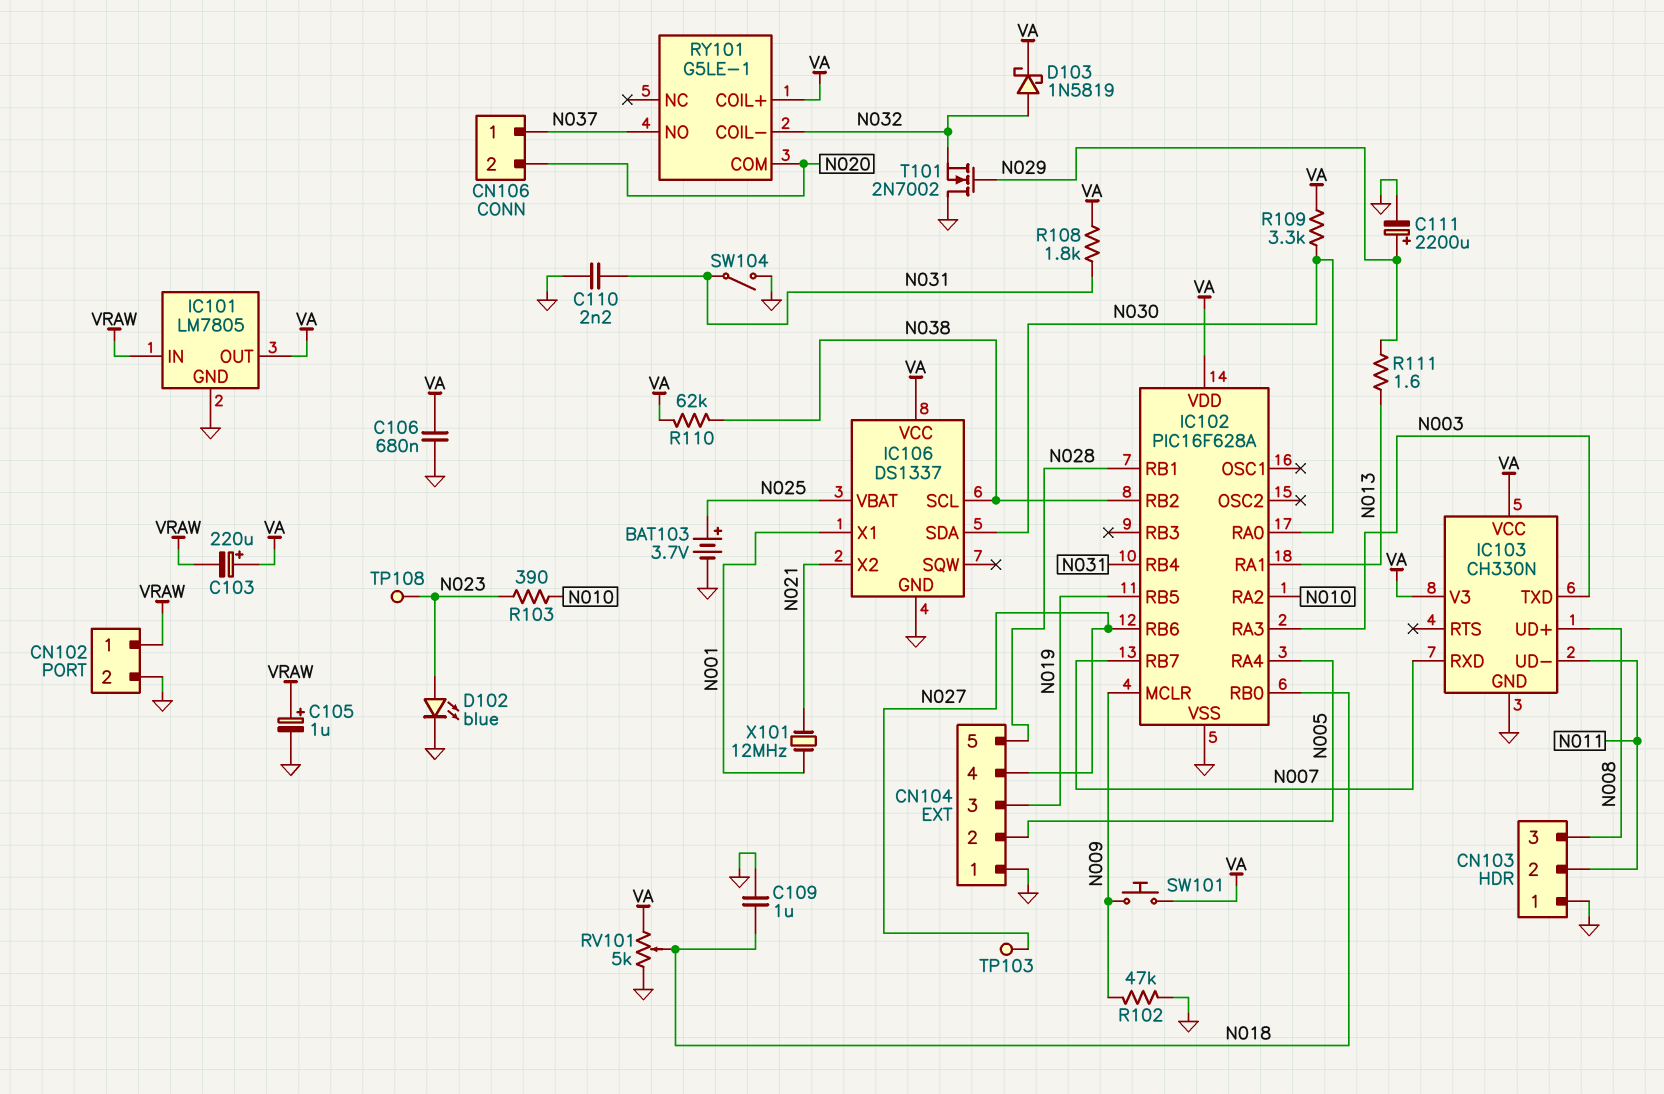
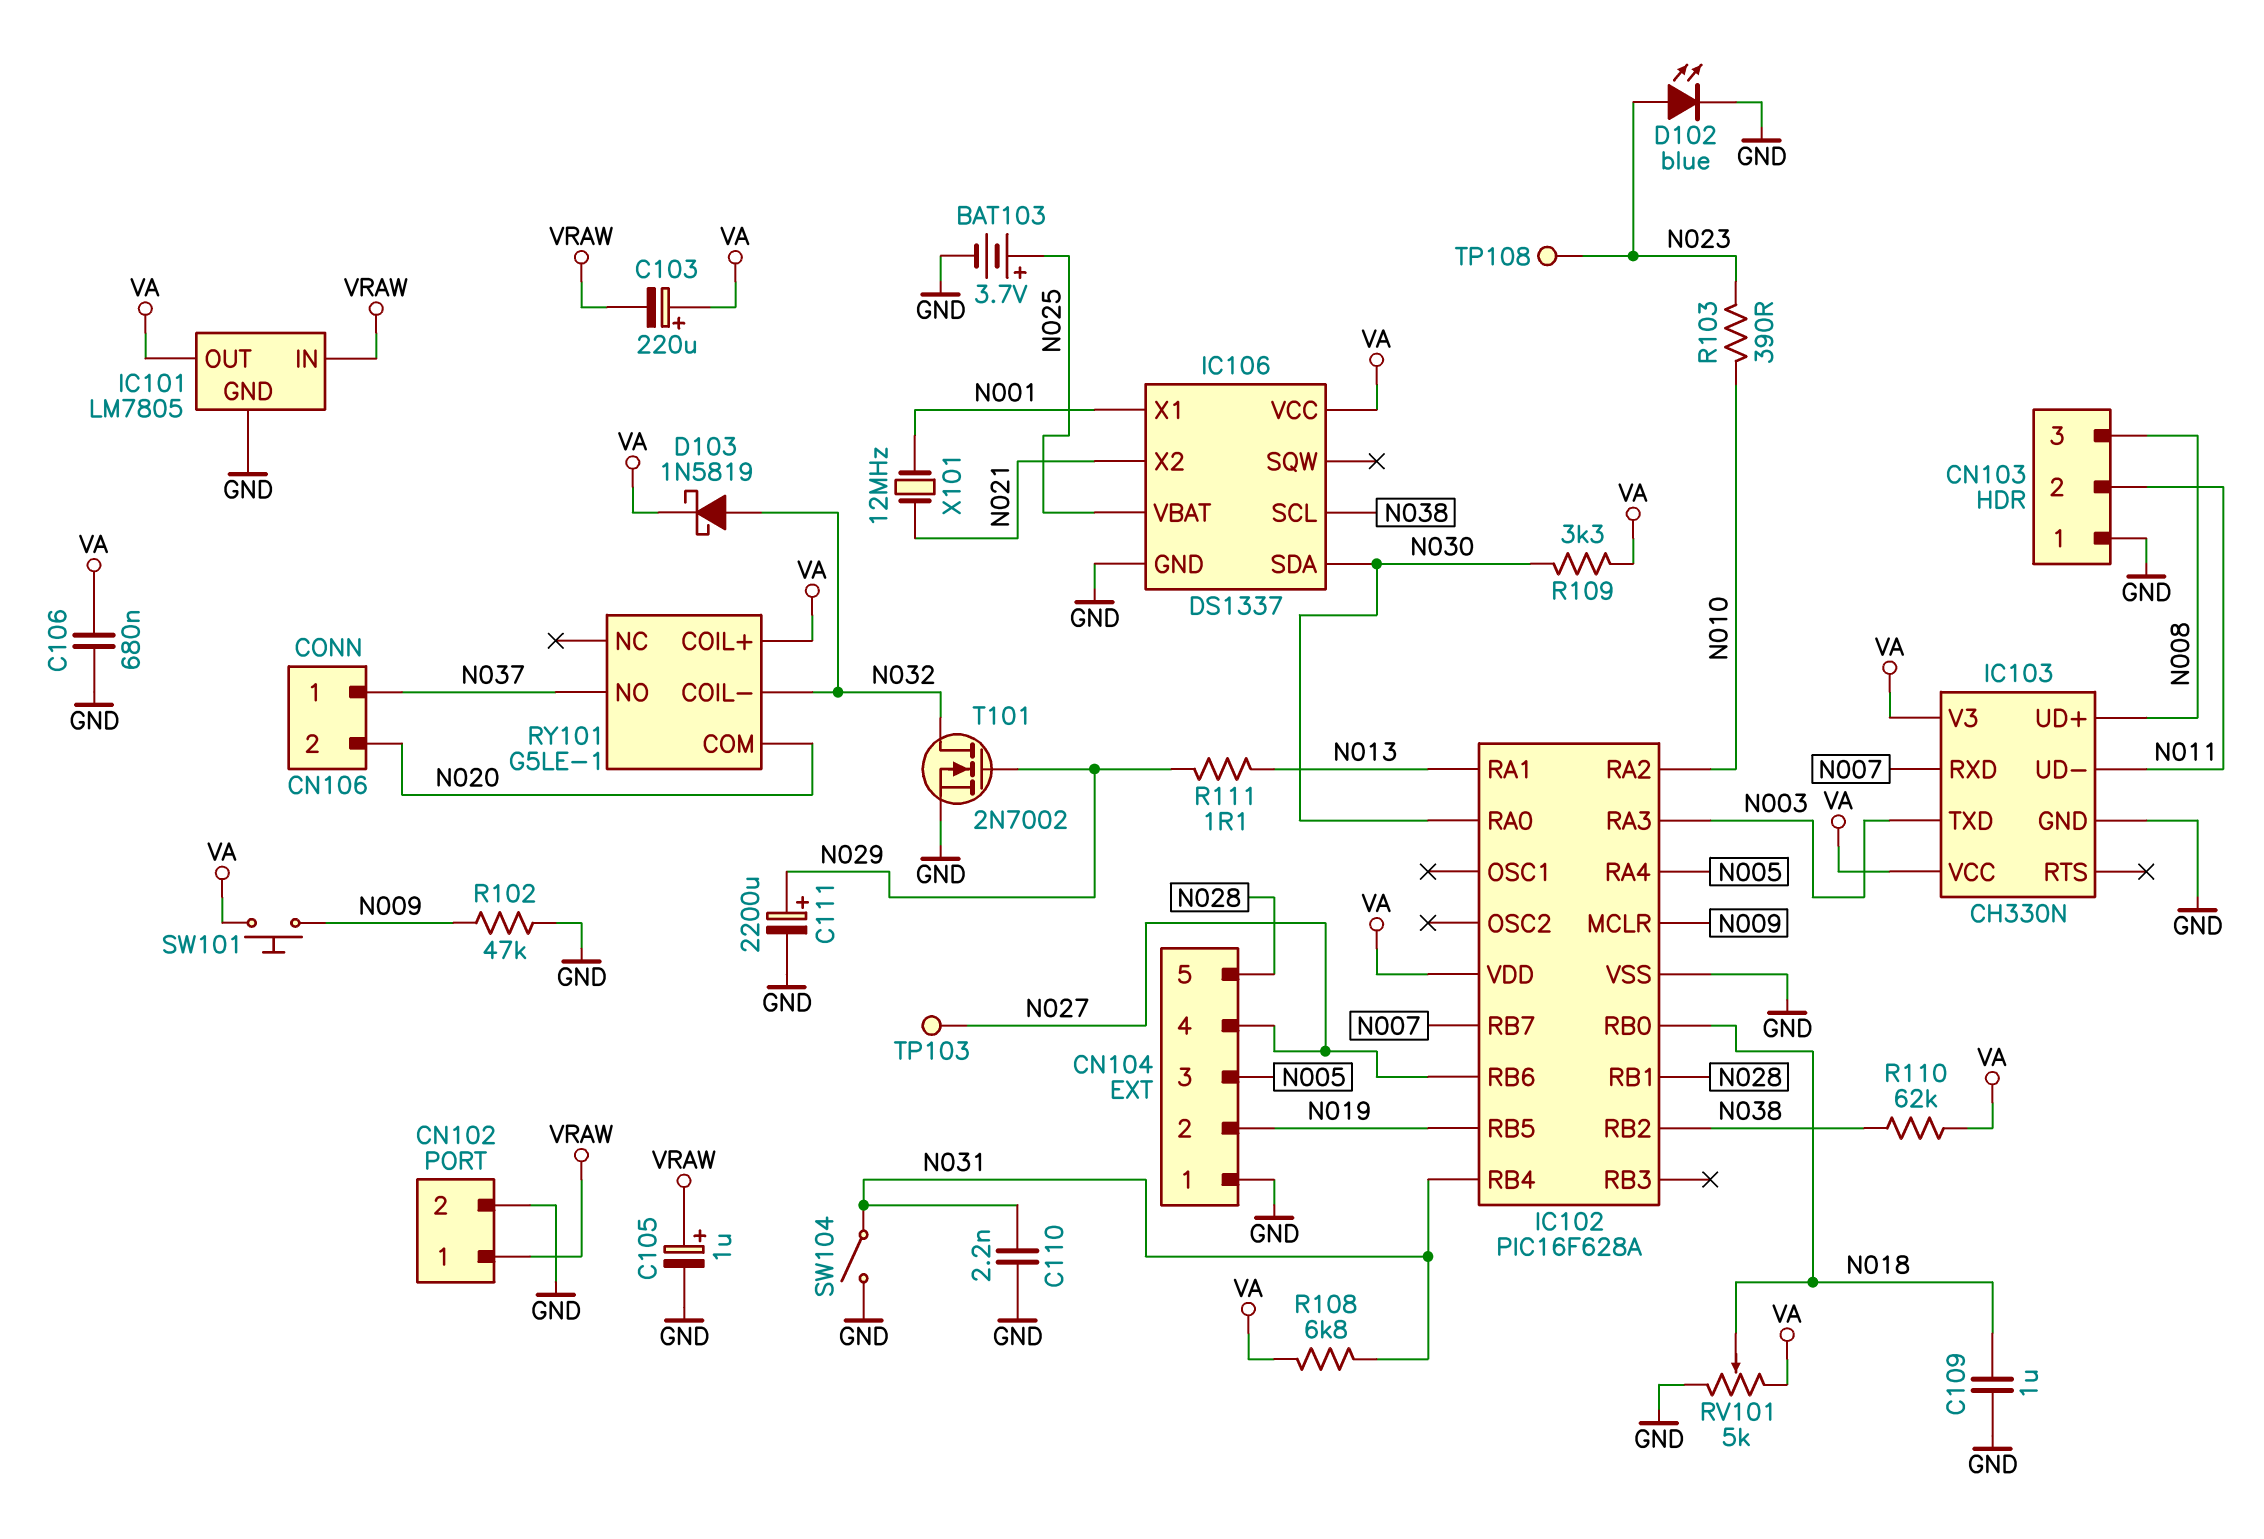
CN104 pin 2: N005 -> N019
CN104 pin 3: N019 -> N005
R108: 1.8k (N031, VA) -> 6.8k (N031, VA)
R111: 1.6 (N013, N029) -> 1.1 (N013, N029)
T101: NMOS 2N7002 (G N029, D GND, S N032) -> NMOS 2N7002 (G N029, D N032, S GND)

